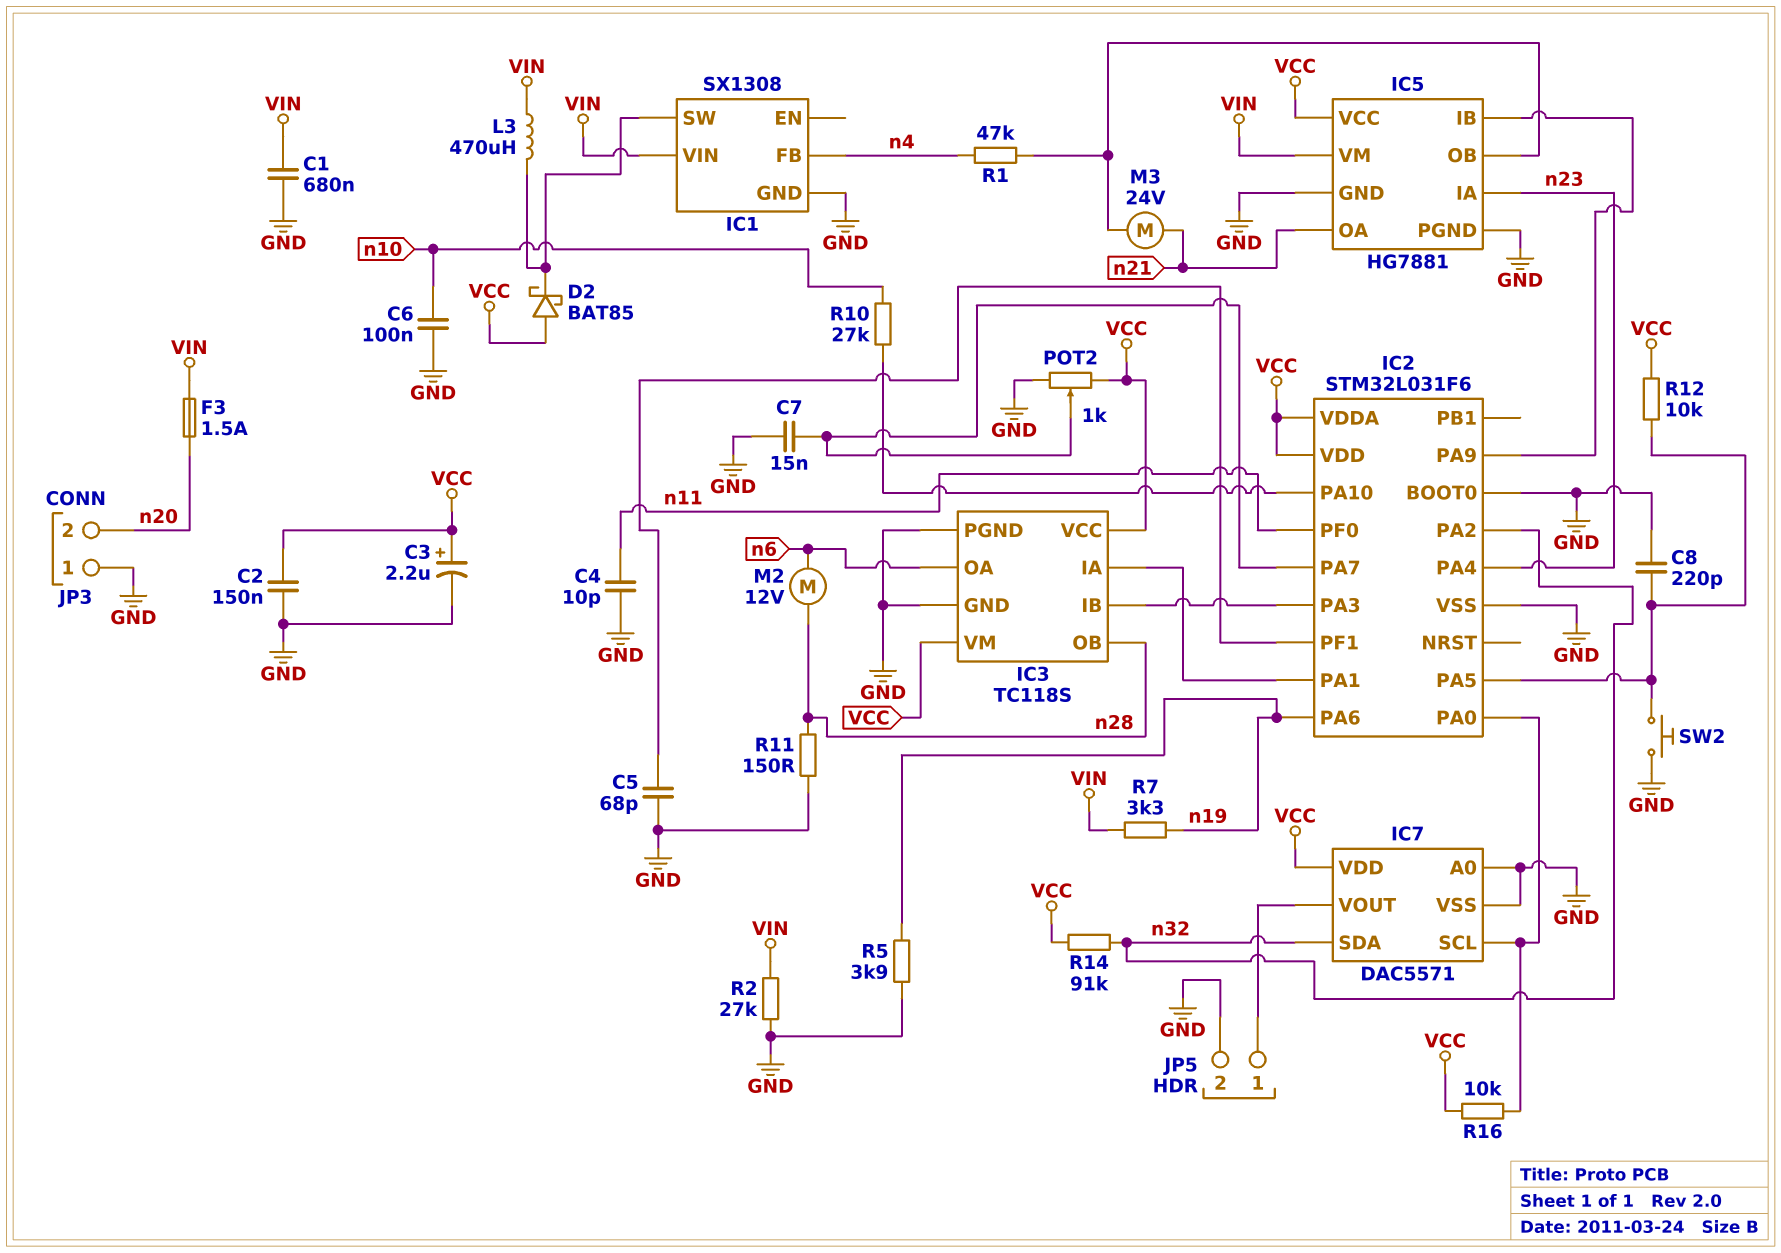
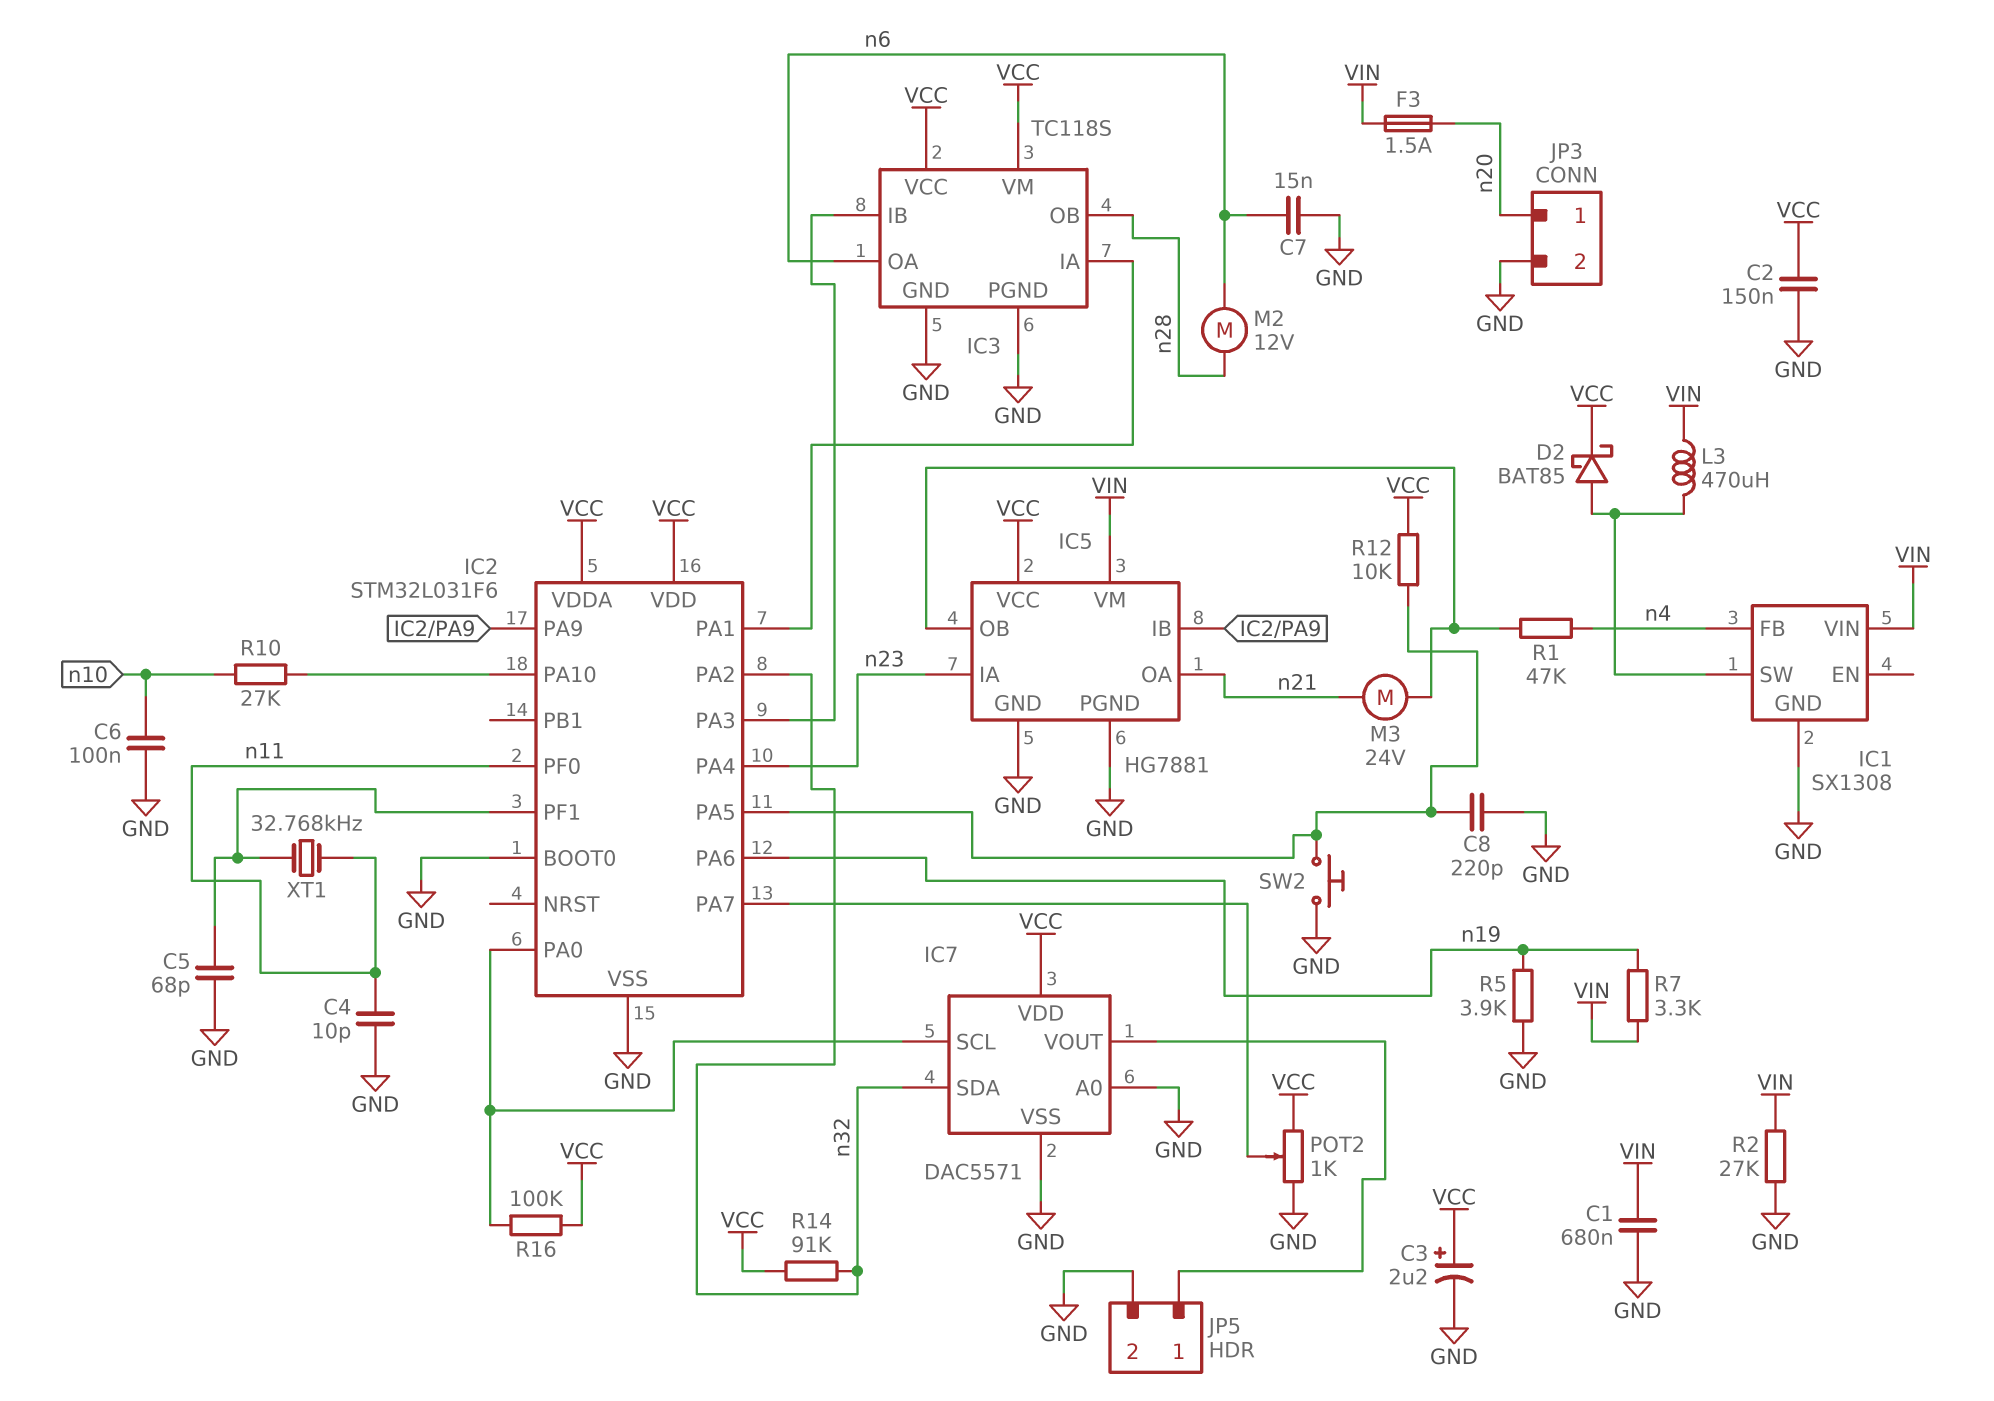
C7: 15nF (GND, IC2/PA7) -> 15nF (GND, n6)
D2: schottky BAT85 (A VCC, K IC1/SW) -> schottky BAT85 (A IC1/SW, K VCC)
JP3 pin 1: GND -> n20
JP3 pin 2: n20 -> GND
R11: 150 (GND, n28) -> none
R16: 10k (IC2/PA0, VCC) -> 100k (IC2/PA0, VCC)
XT1: none -> 32.768kHz (IC2/PF1, n11)

